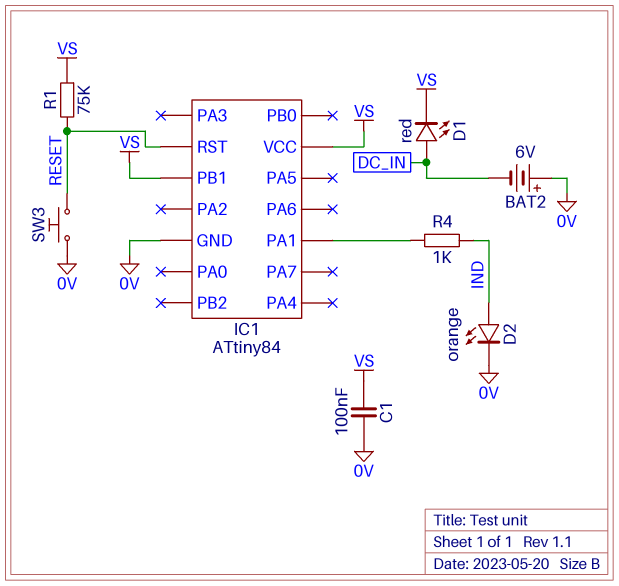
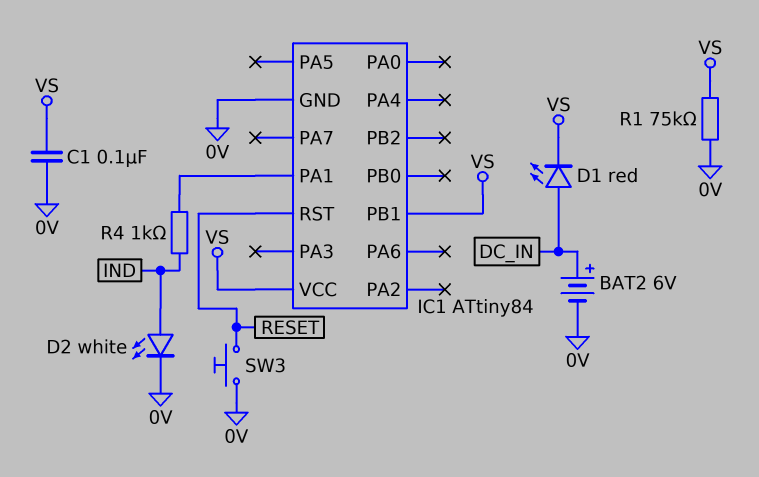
BAT2: 6V (plus 0V, minus DC_IN) -> 6V (plus DC_IN, minus 0V)
D2: LED orange (A IND, K 0V) -> LED white (A IND, K 0V)
R1: 75k (RESET, VS) -> 75k (0V, VS)

